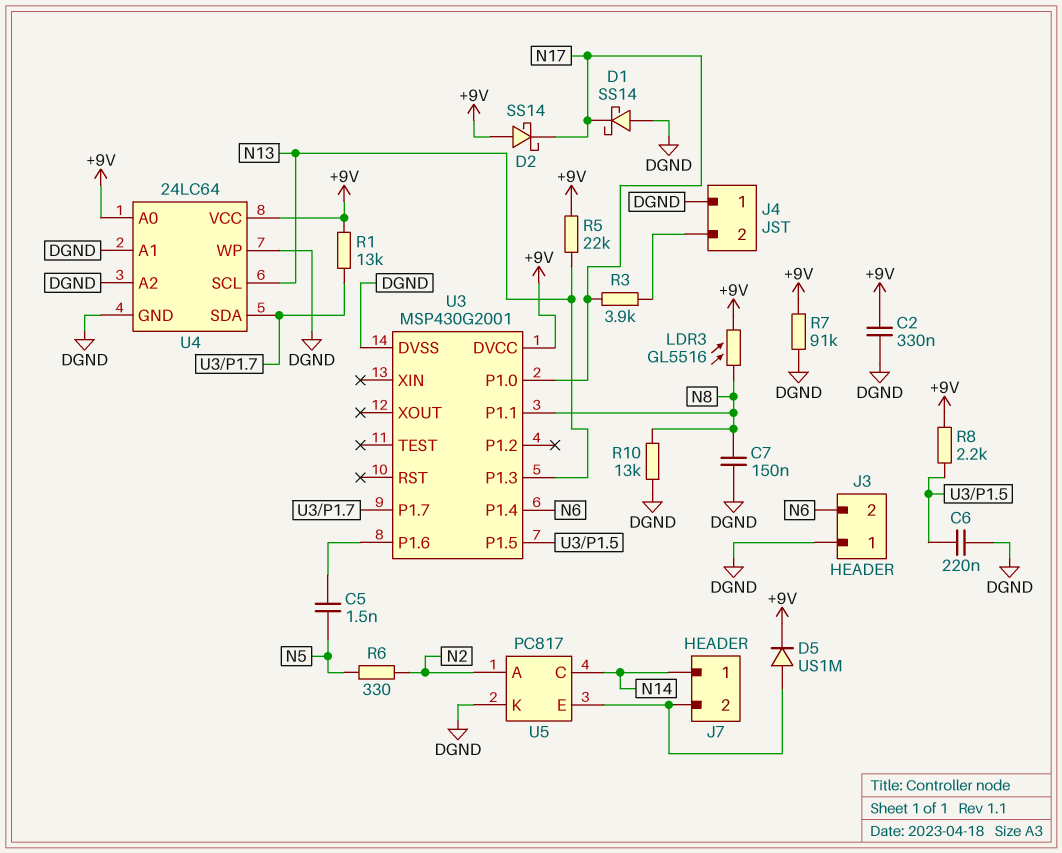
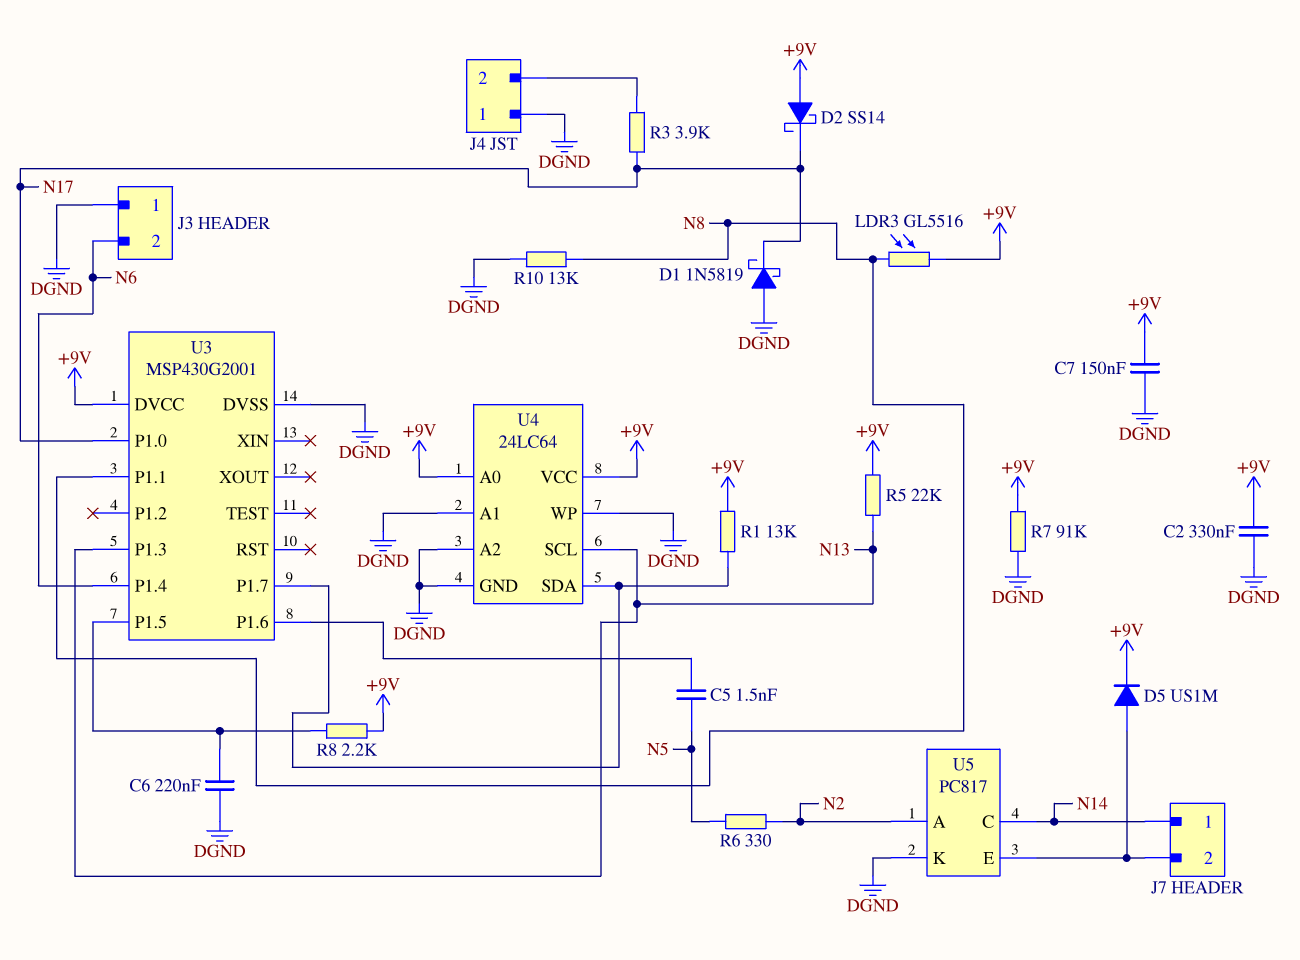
C7: 150nF (DGND, N8) -> 150nF (+9V, DGND)
D1: schottky SS14 (A DGND, K N17) -> schottky 1N5819 (A DGND, K N17)

